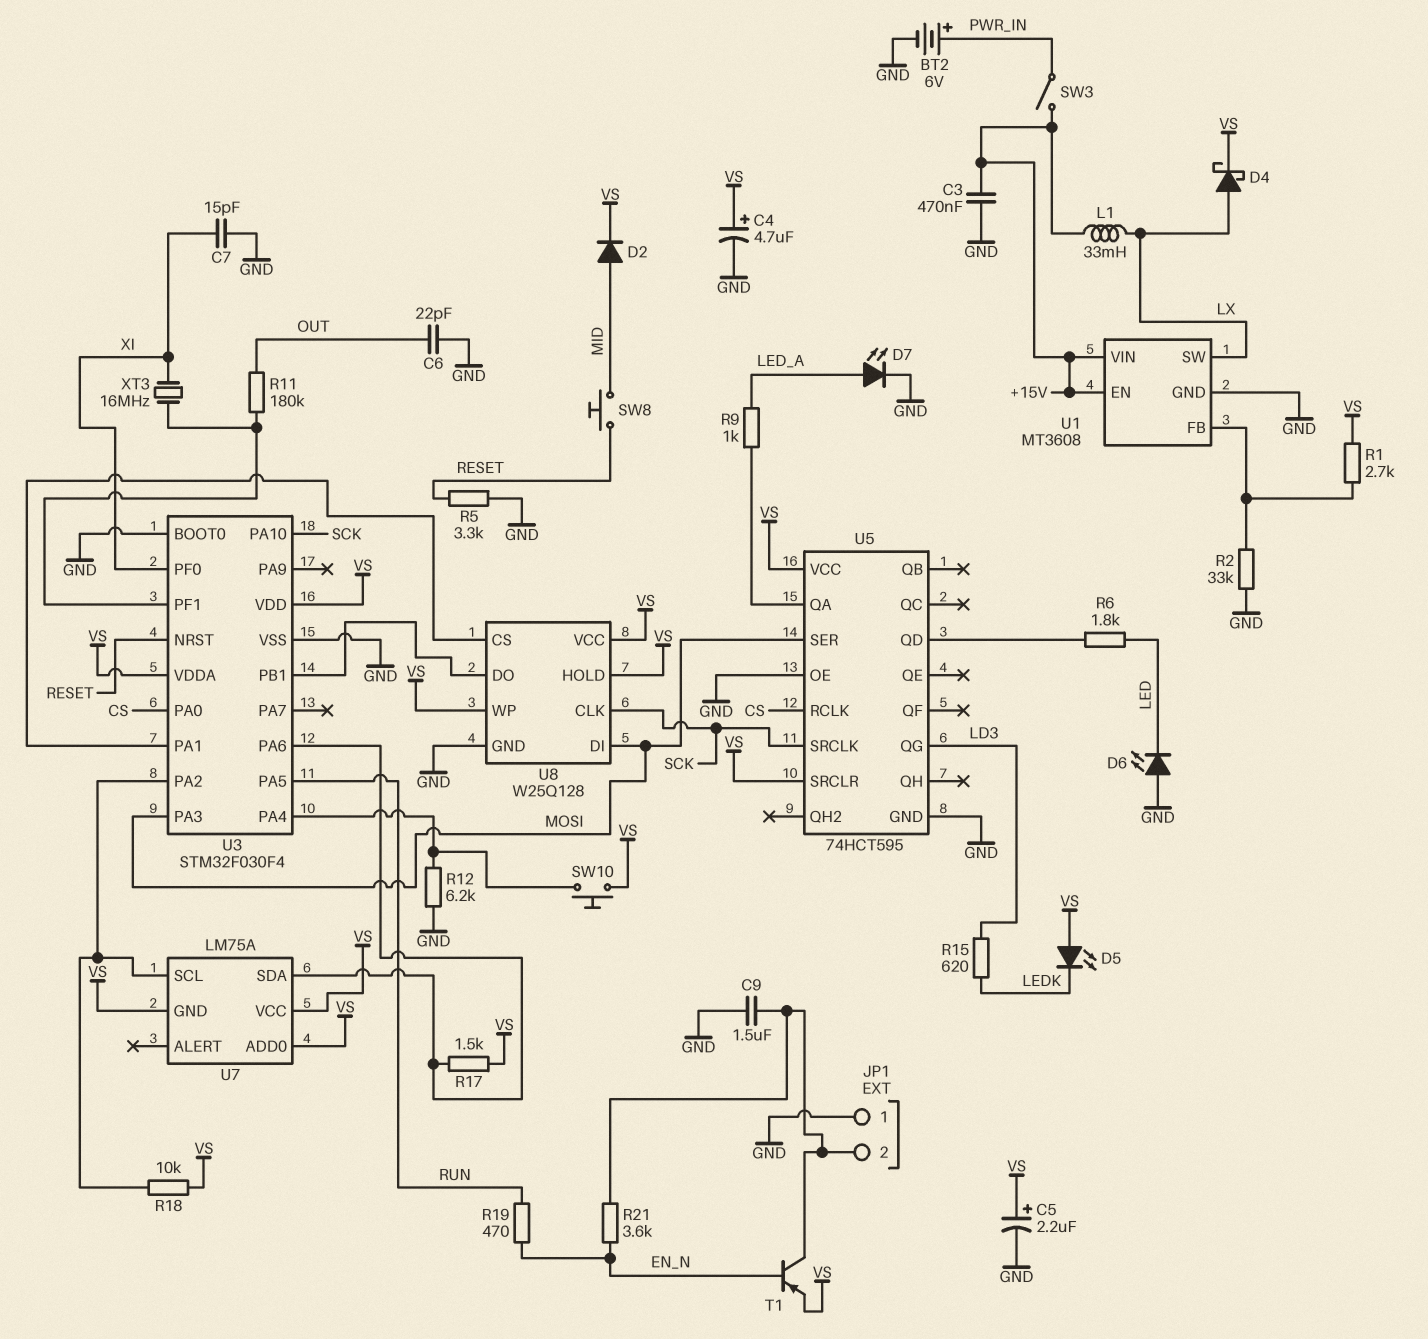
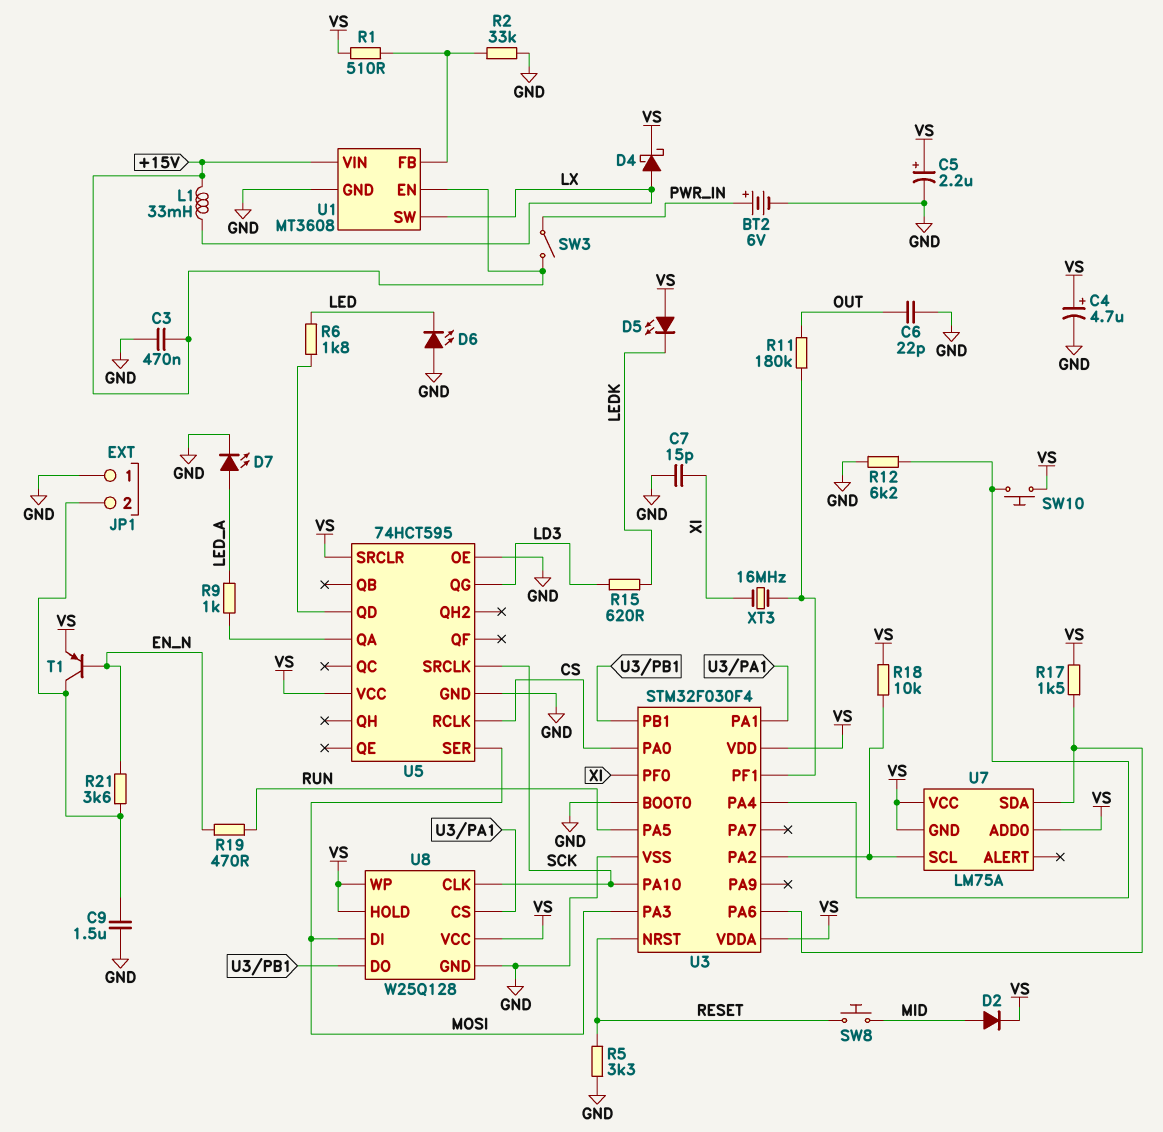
R1: 2.7k (U1/FB, VS) -> 510 (U1/FB, VS)

